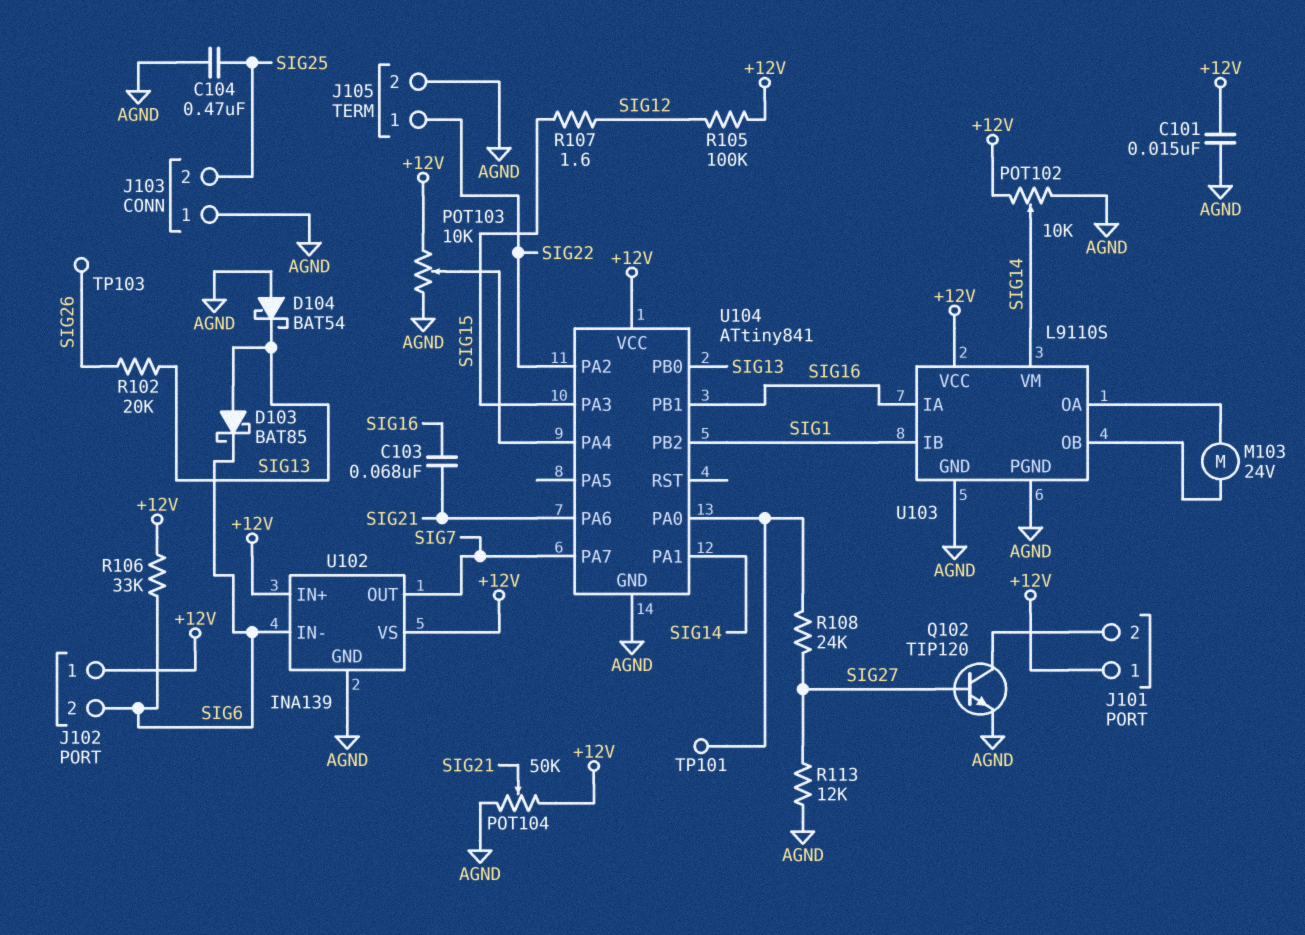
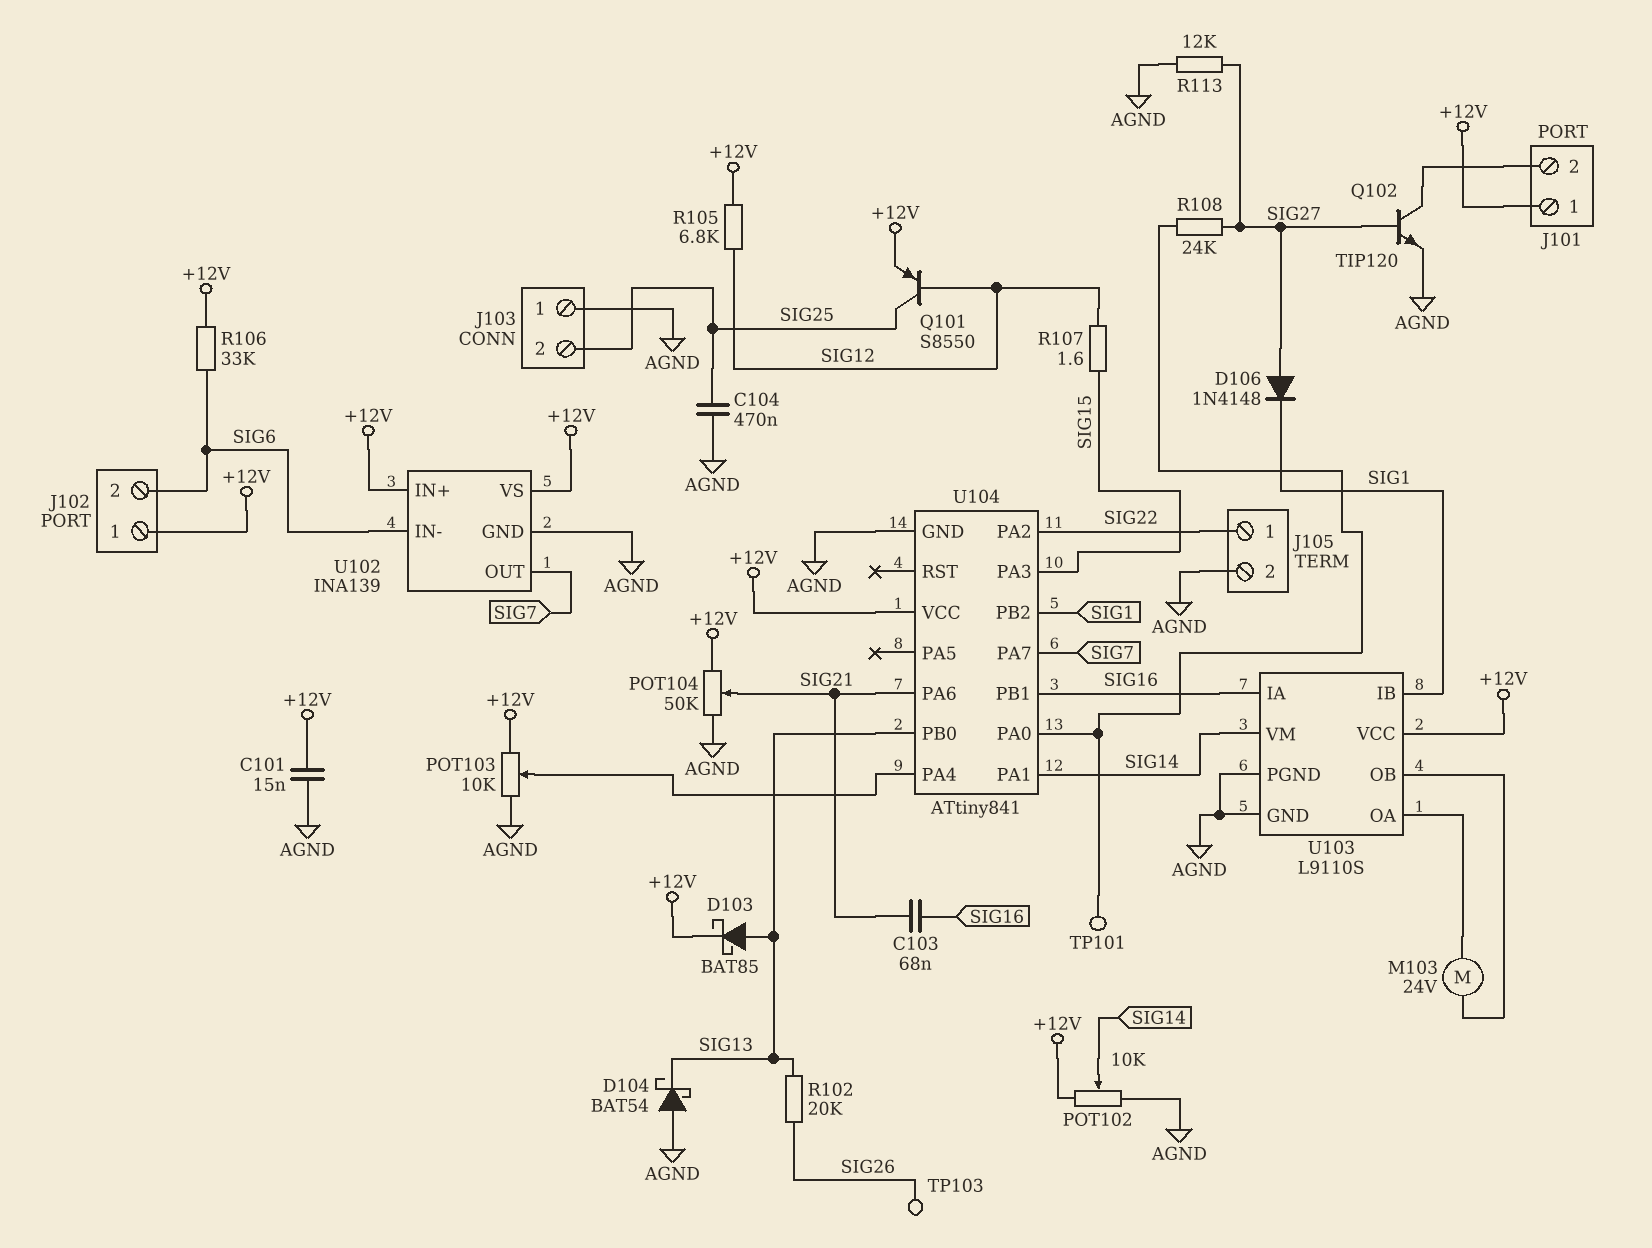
D103: schottky BAT85 (A SIG13, K SIG6) -> schottky BAT85 (A SIG13, K +12V)
D106: none -> diode 1N4148 (A SIG27, K SIG1)
Q101: none -> PNP S8550 (B SIG12, C SIG25, E +12V)
R105: 100k (+12V, SIG12) -> 6.8k (+12V, SIG12)

